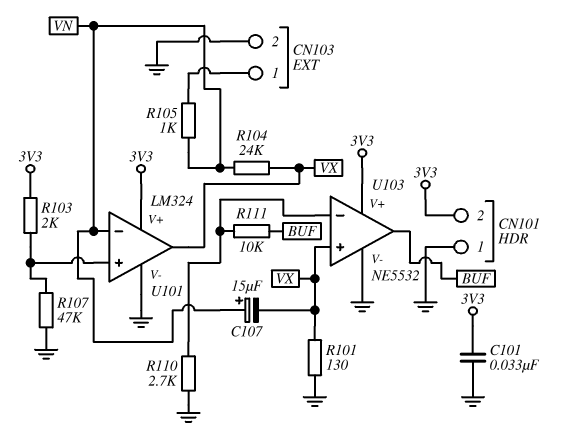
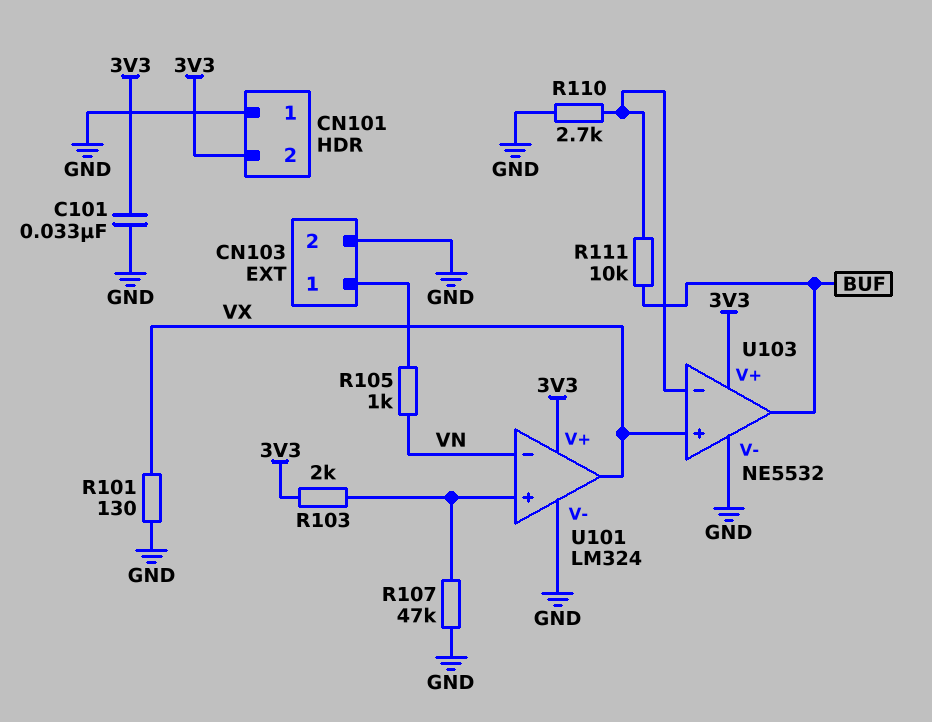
C107: 15uF (plus VN, minus VX) -> none
R104: 24k (VN, VX) -> none

